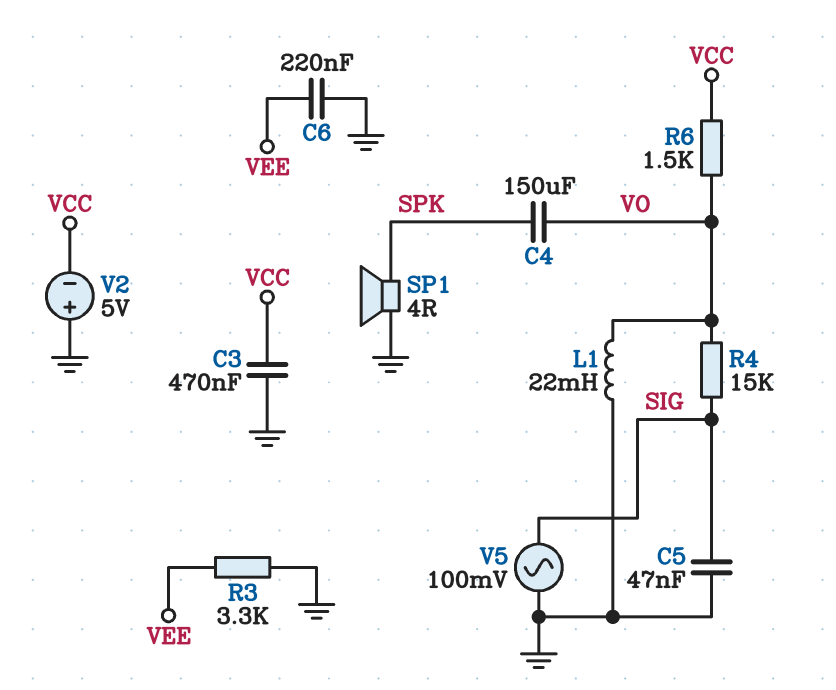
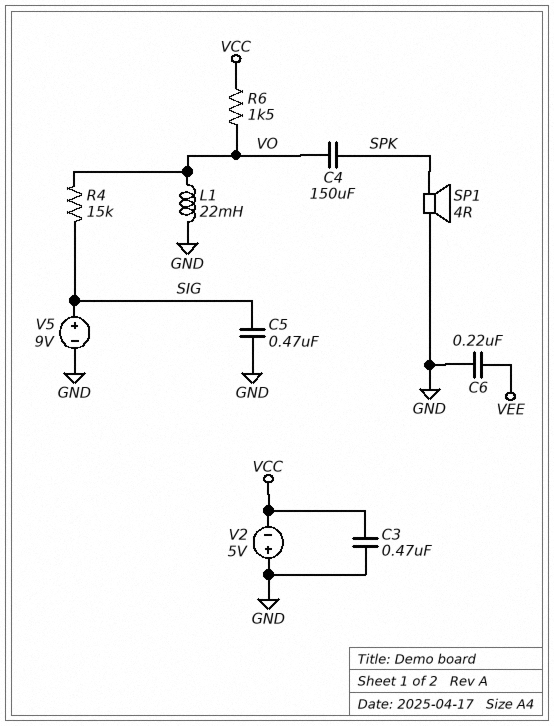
C5: 47nF (GND, SIG) -> 470nF (GND, SIG)
R3: 3.3k (GND, VEE) -> none
V5: AC 100mV (GND, SIG) -> 9V (plus SIG, minus GND)

